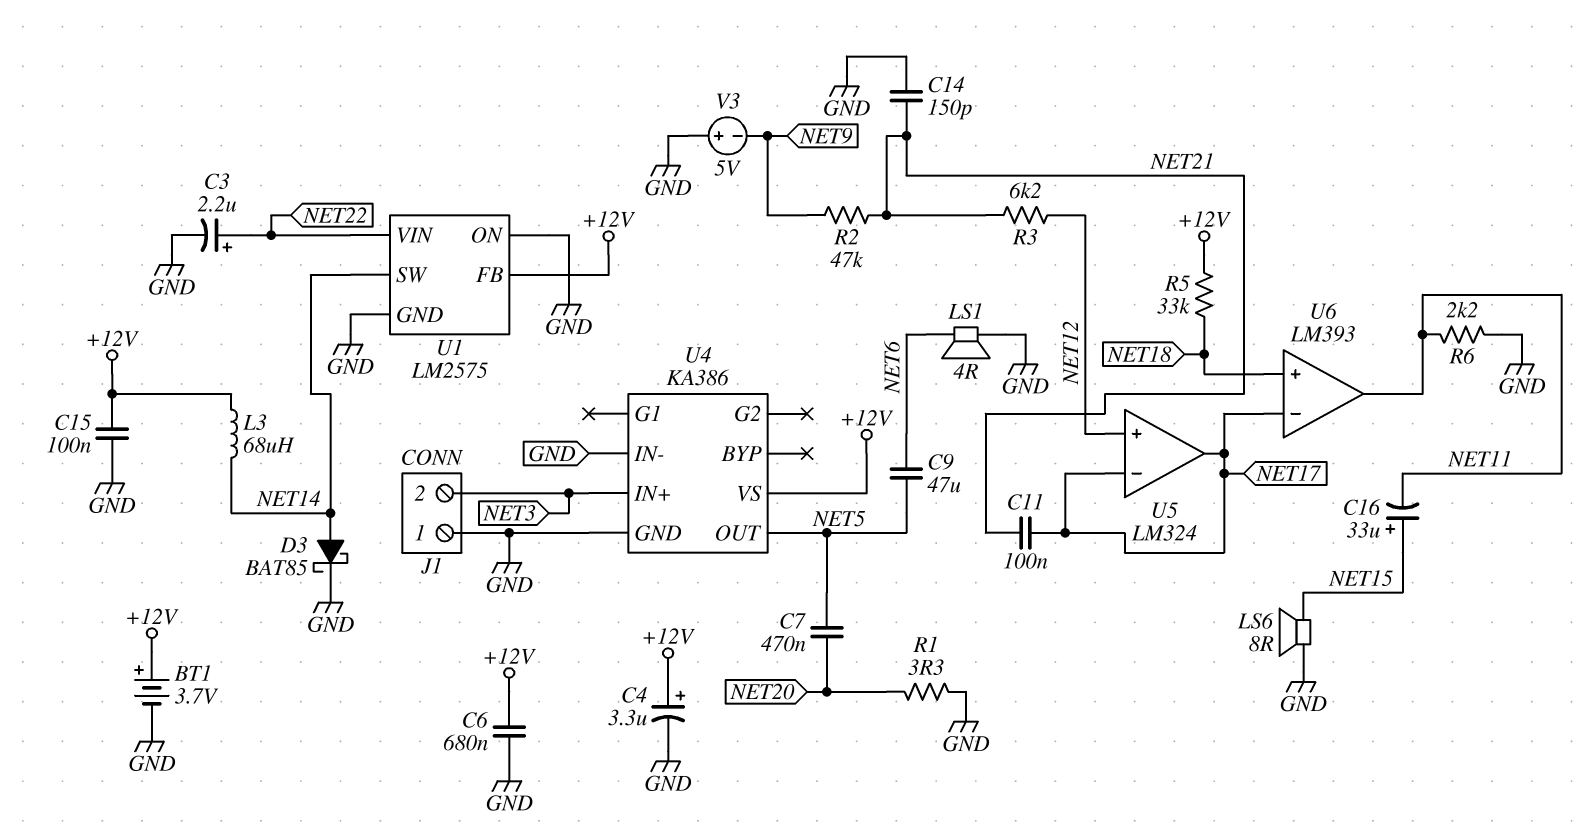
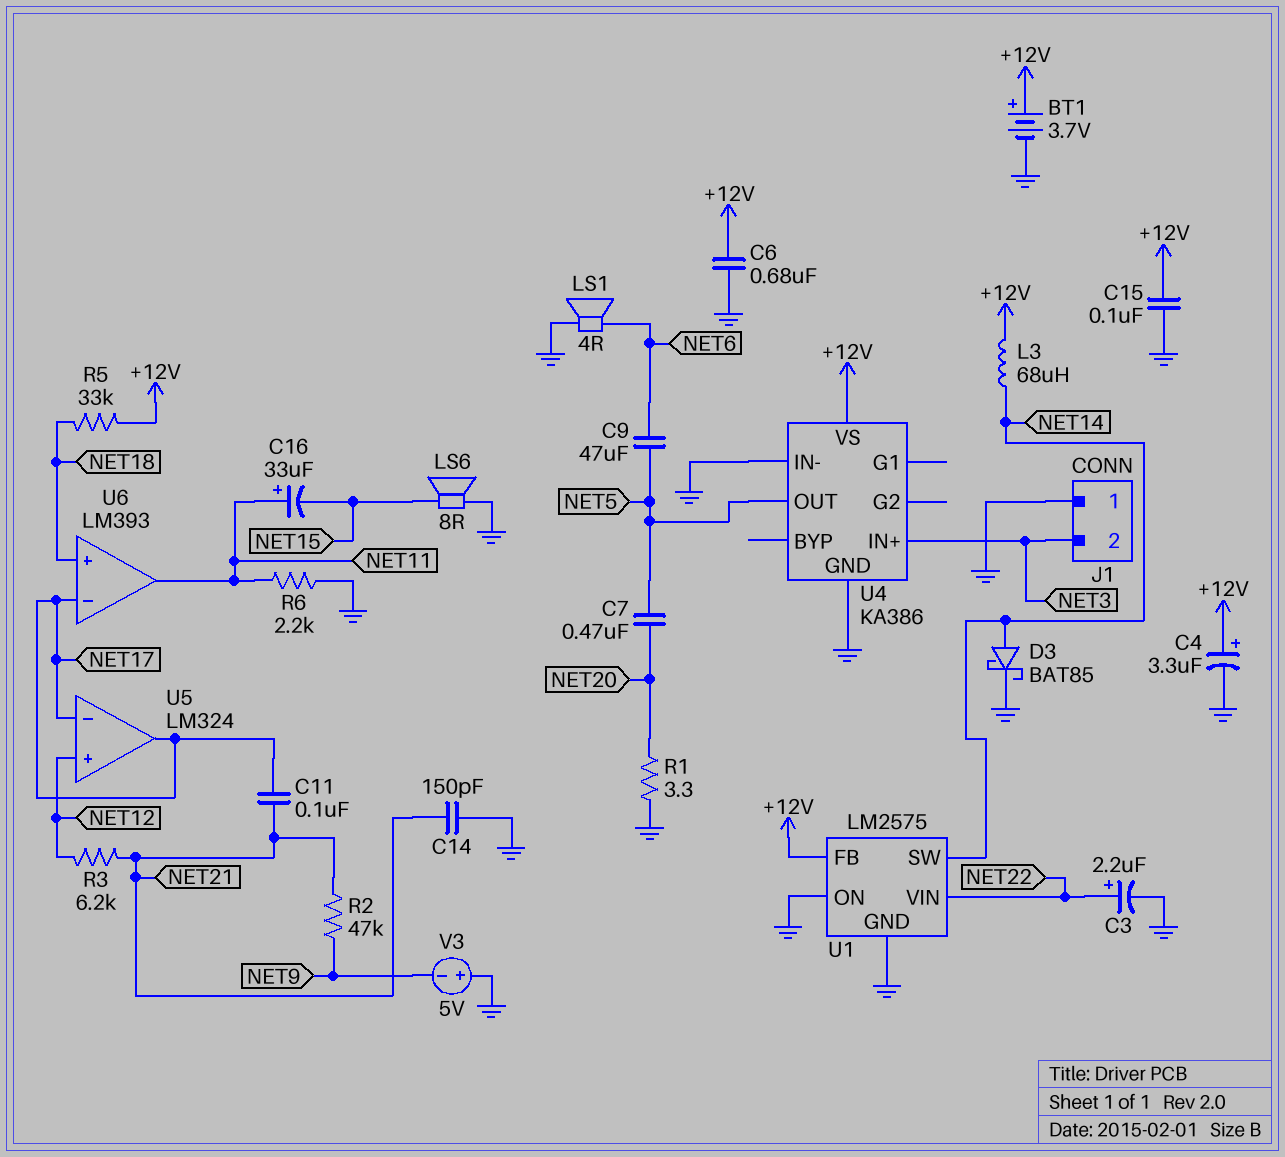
C16: 33uF (plus NET15, minus NET11) -> 33uF (plus NET11, minus NET15)

